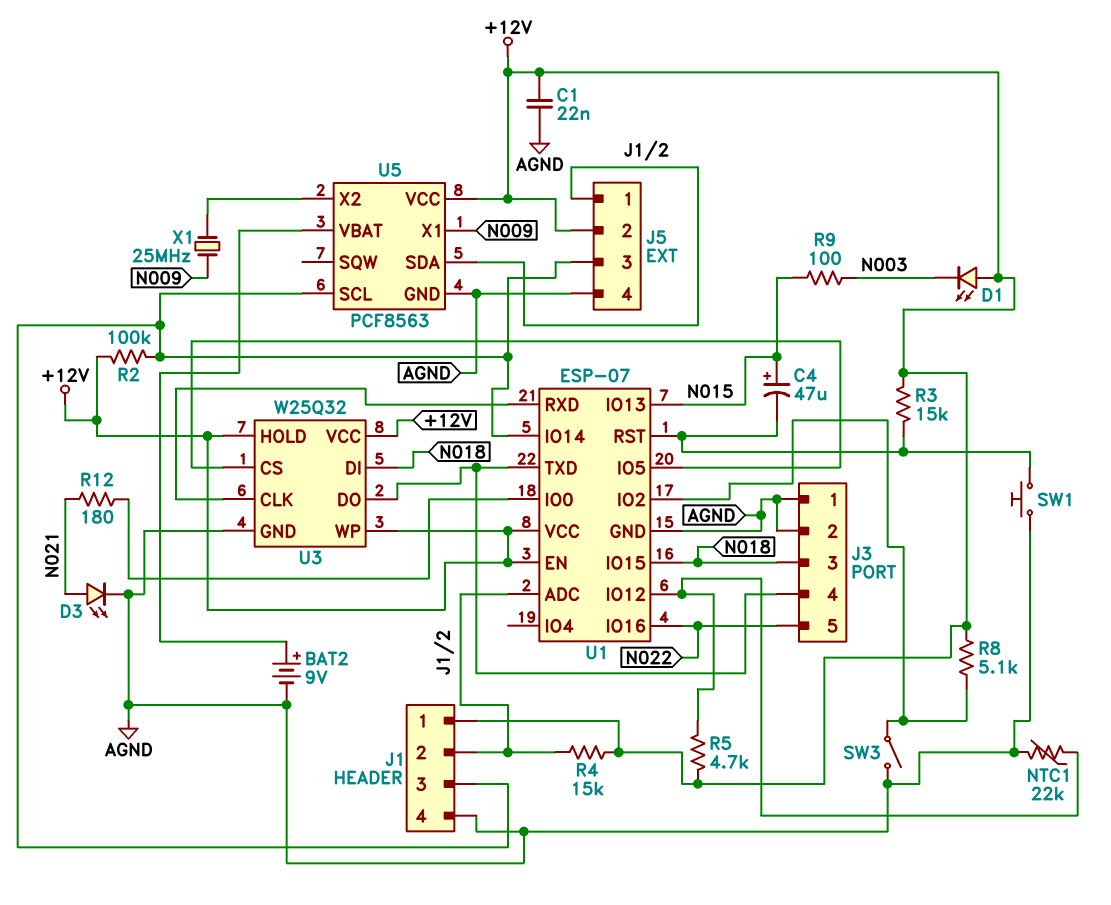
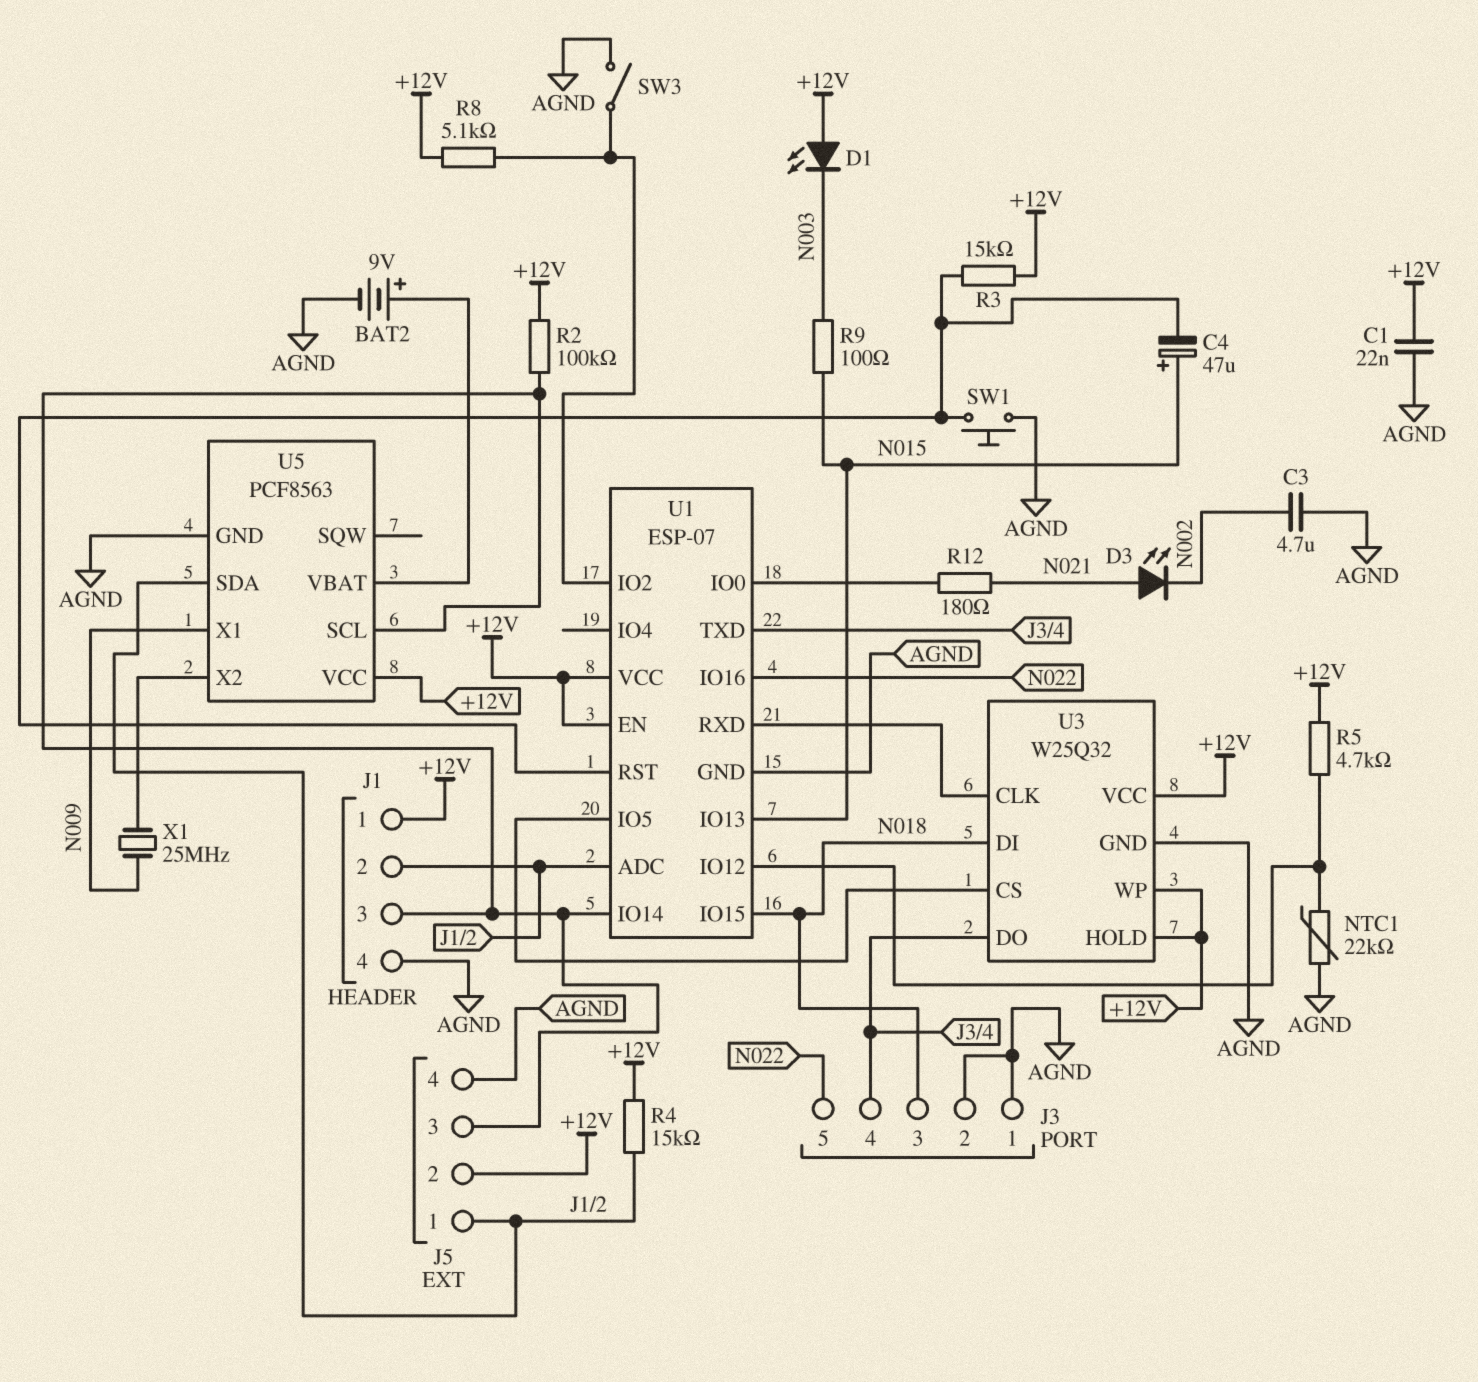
C3: none -> 4.7uF (AGND, N002)
D3: LED (A N021, K AGND) -> LED (A N021, K N002)

